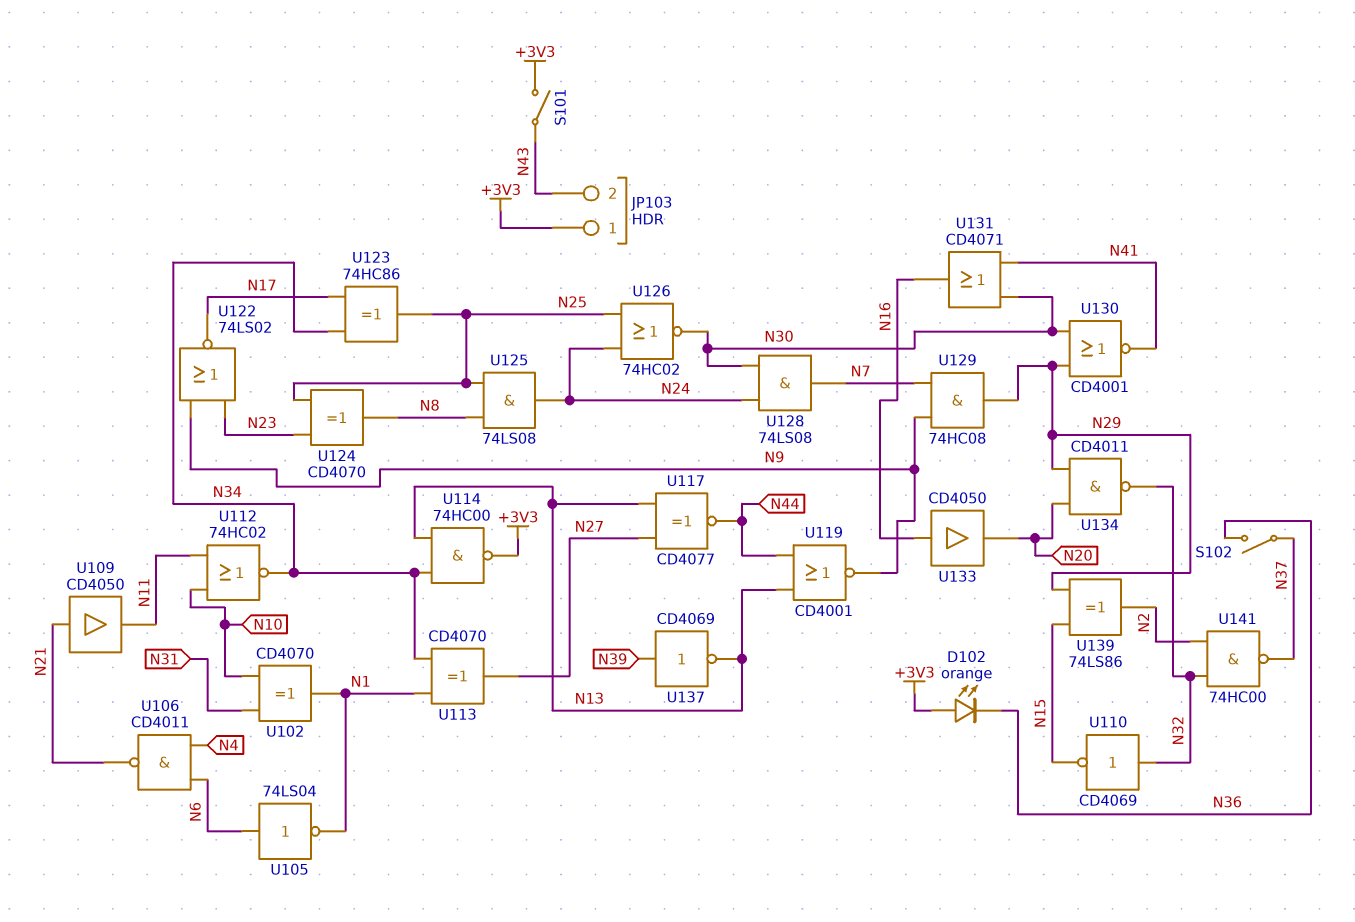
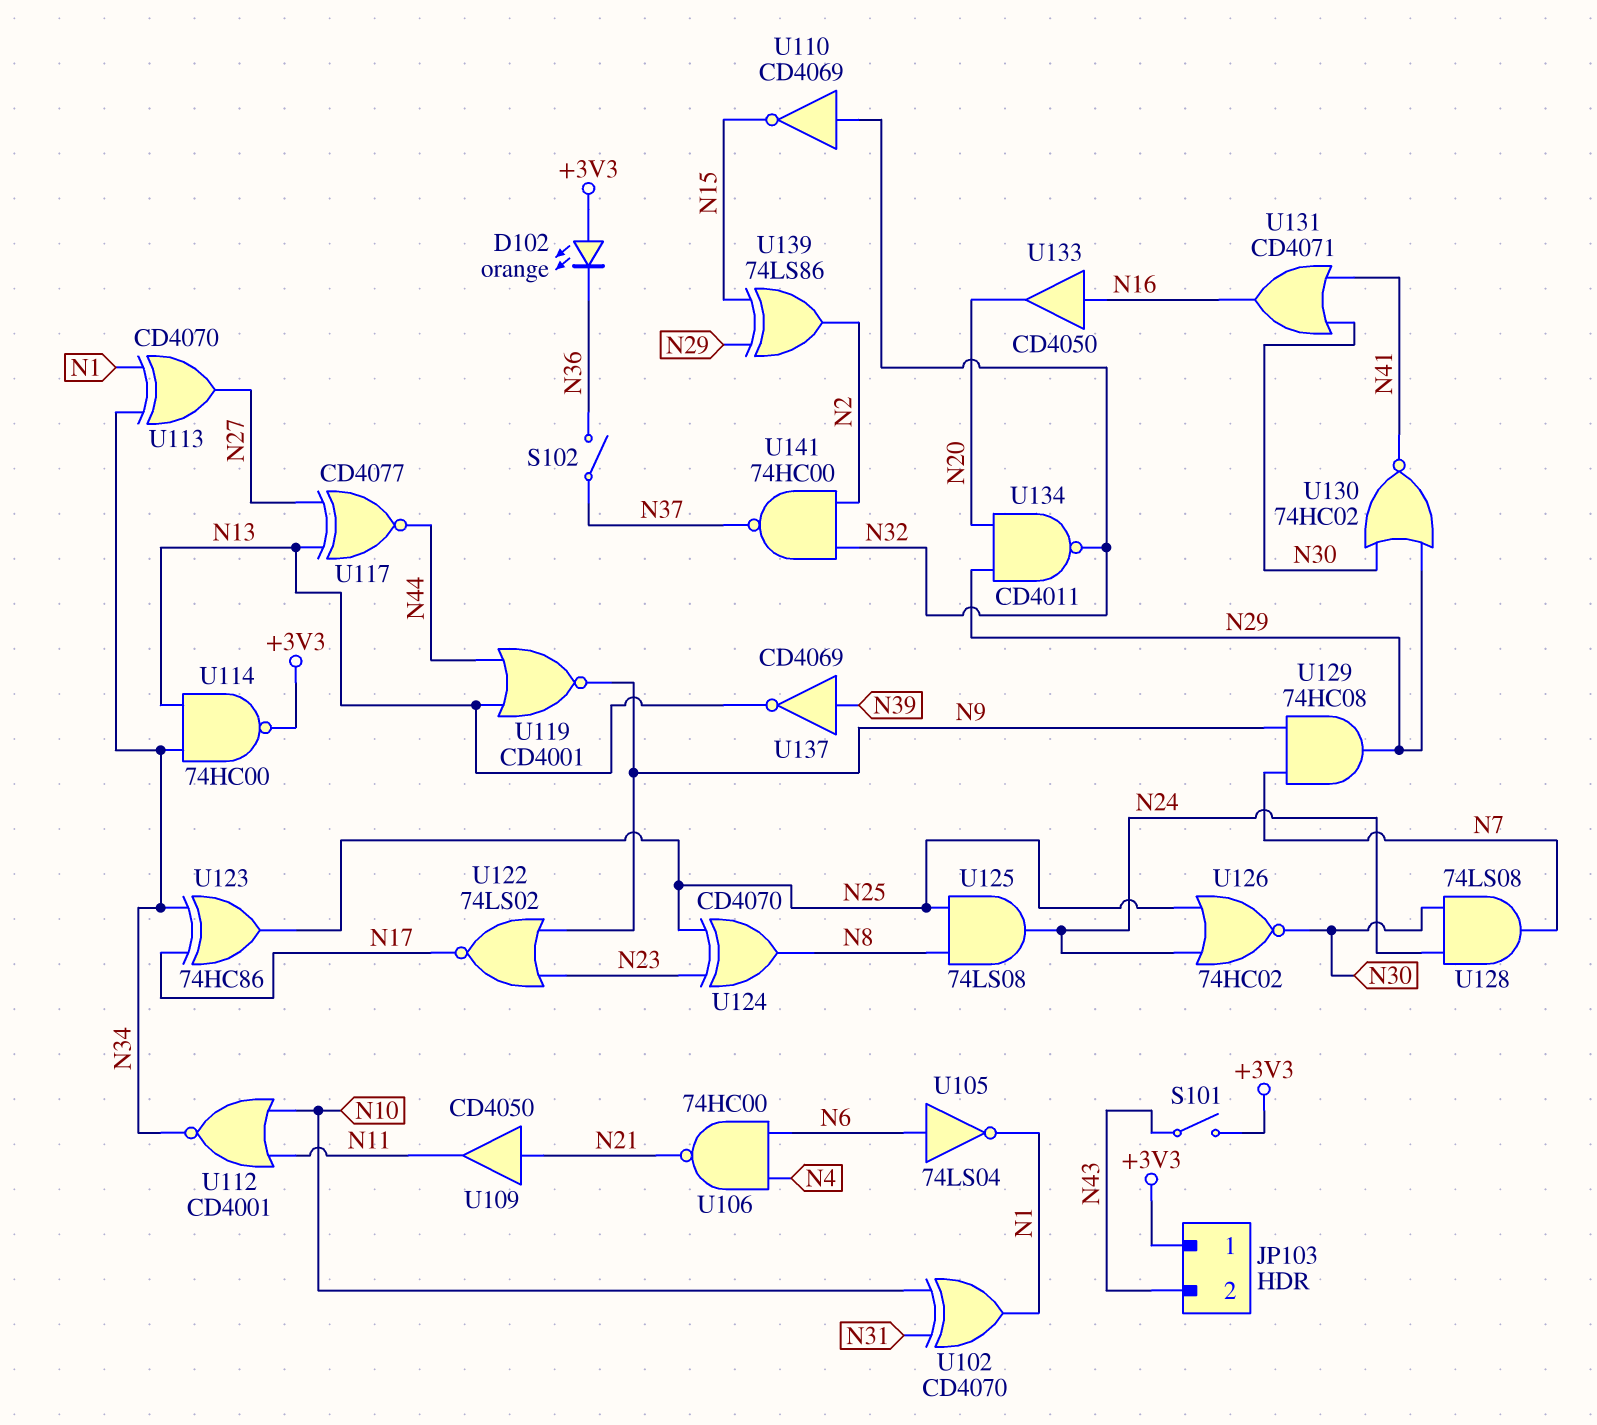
U106: NAND CD4011 (in N4, in N6, out N21) -> NAND 74HC00 (in N4, in N6, out N21)
U112: NOR 74HC02 (in N10, in N11, out N34) -> NOR CD4001 (in N10, in N11, out N34)
U130: NOR CD4001 (in N29, in N30, out N41) -> NOR 74HC02 (in N29, in N30, out N41)

